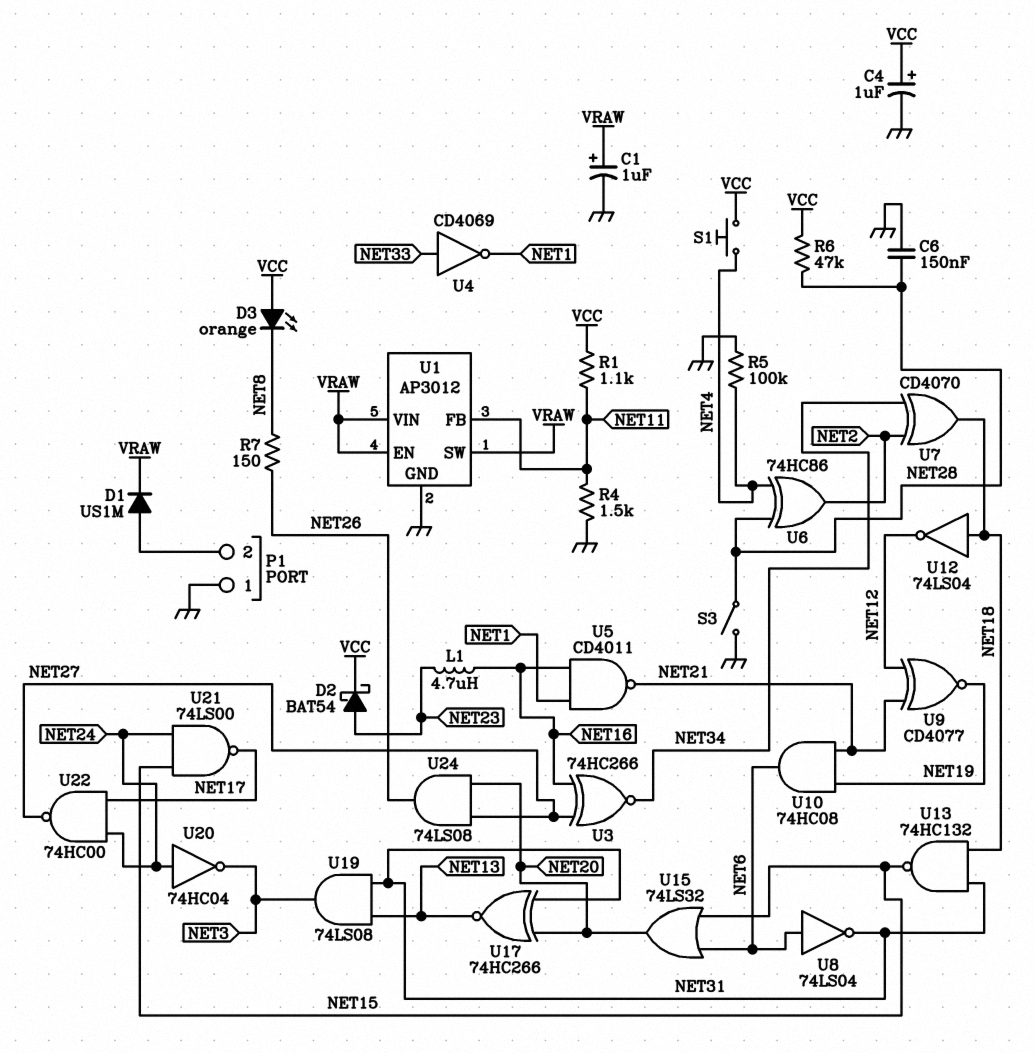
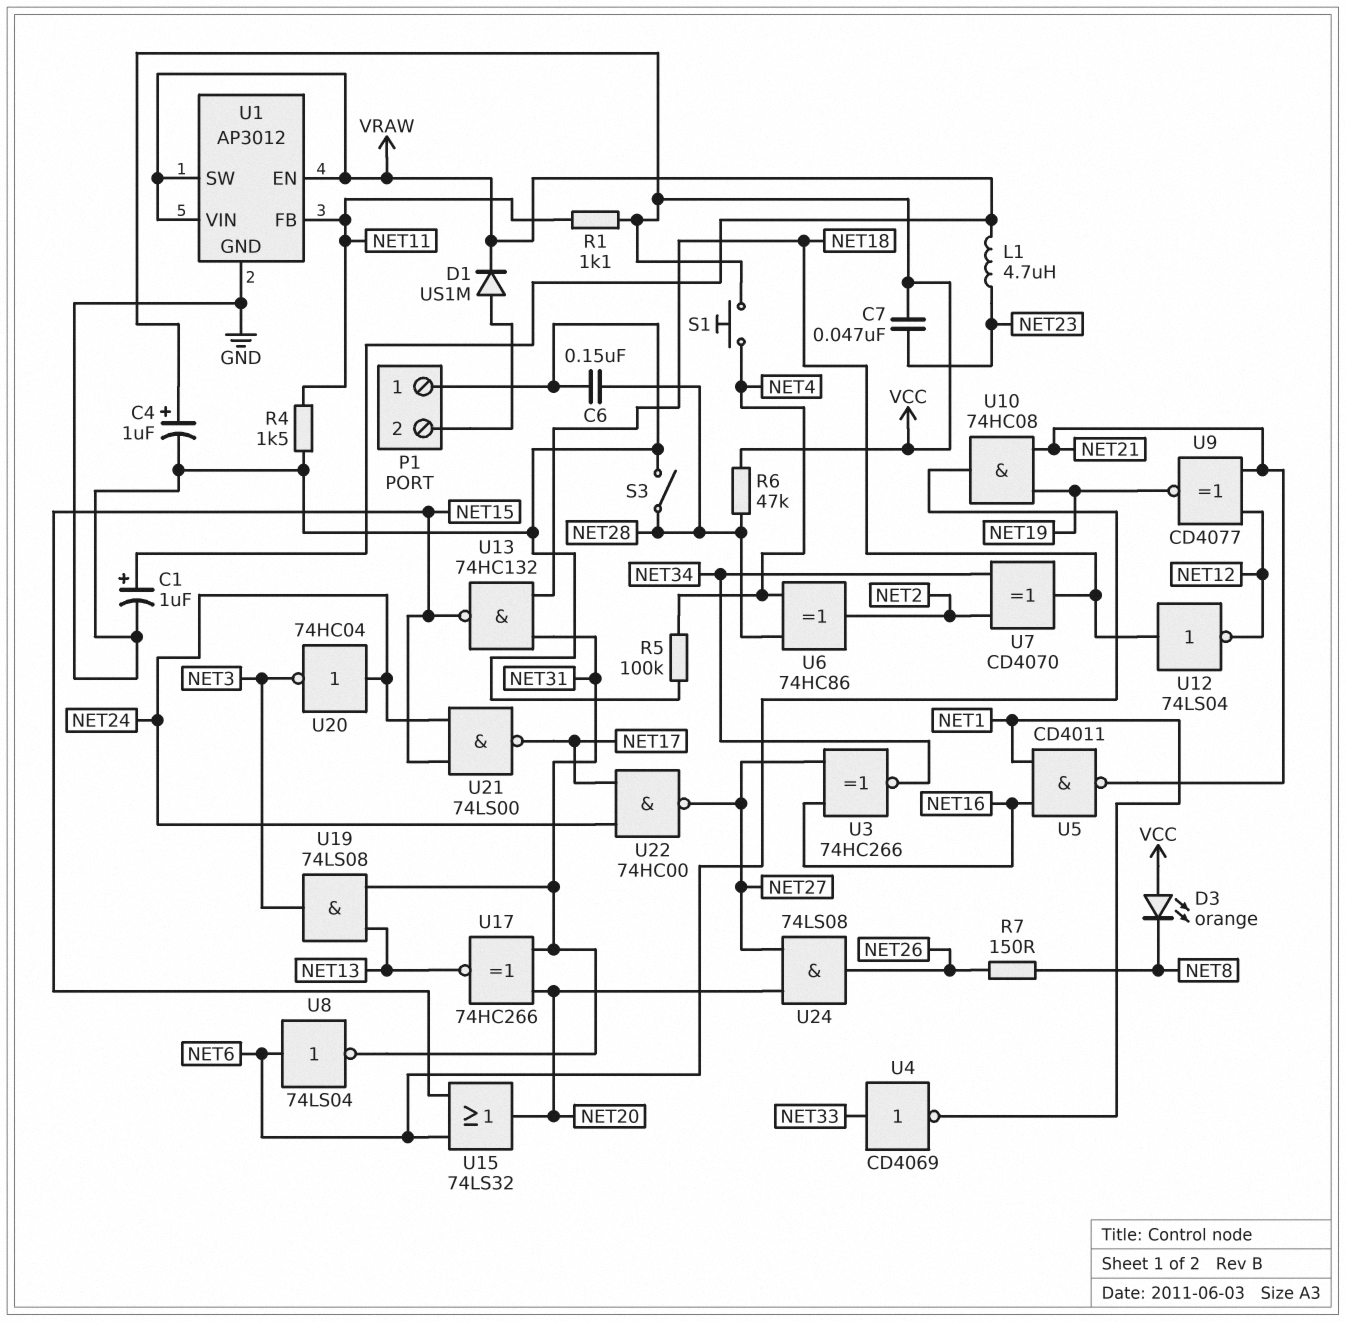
C7: none -> 47nF (NET23, VCC)
D2: schottky BAT54 (A NET23, K VCC) -> none
L1: 4.7uH (NET16, NET23) -> 4.7uH (NET23, VRAW)

